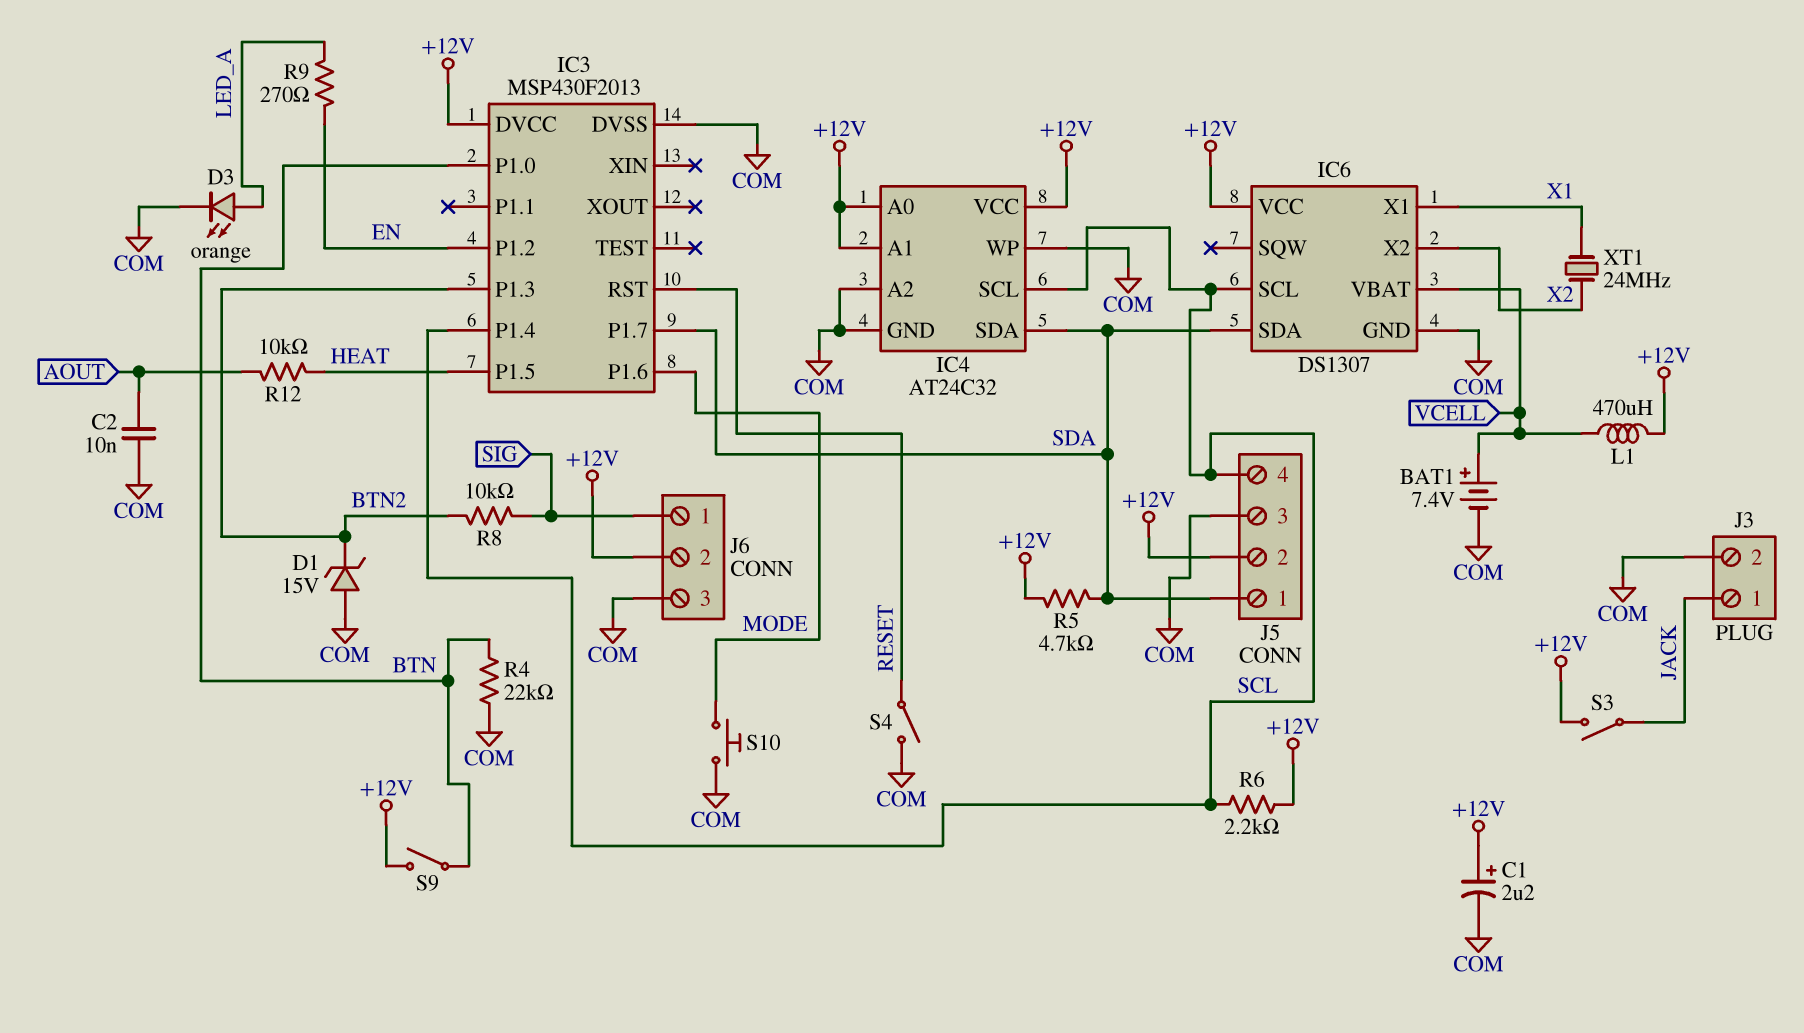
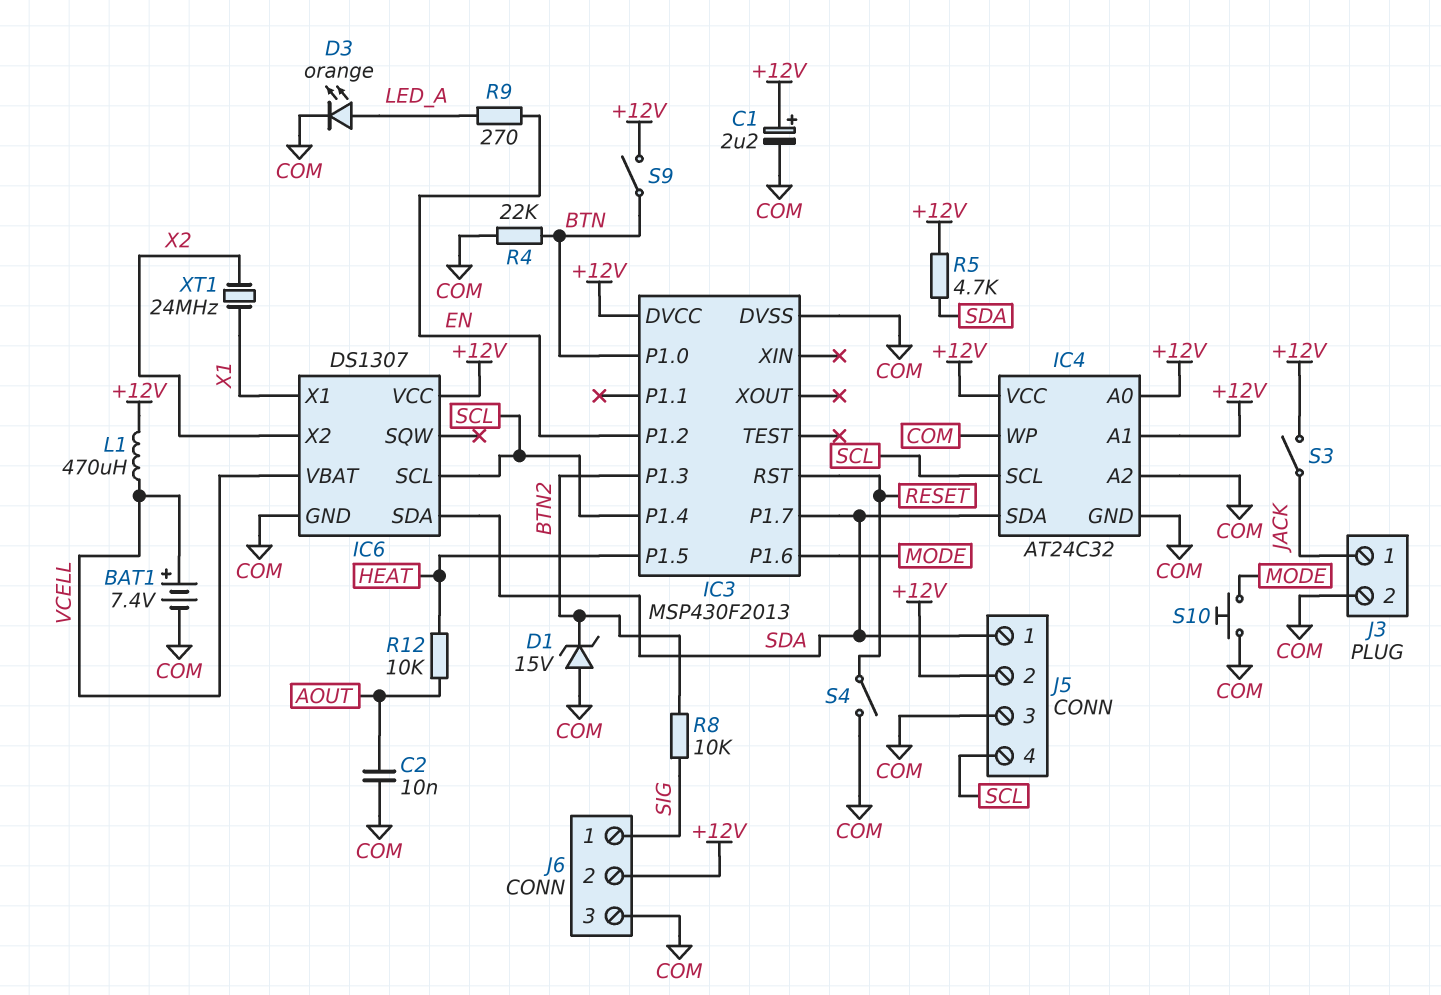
R6: 2.2k (+12V, SCL) -> none

